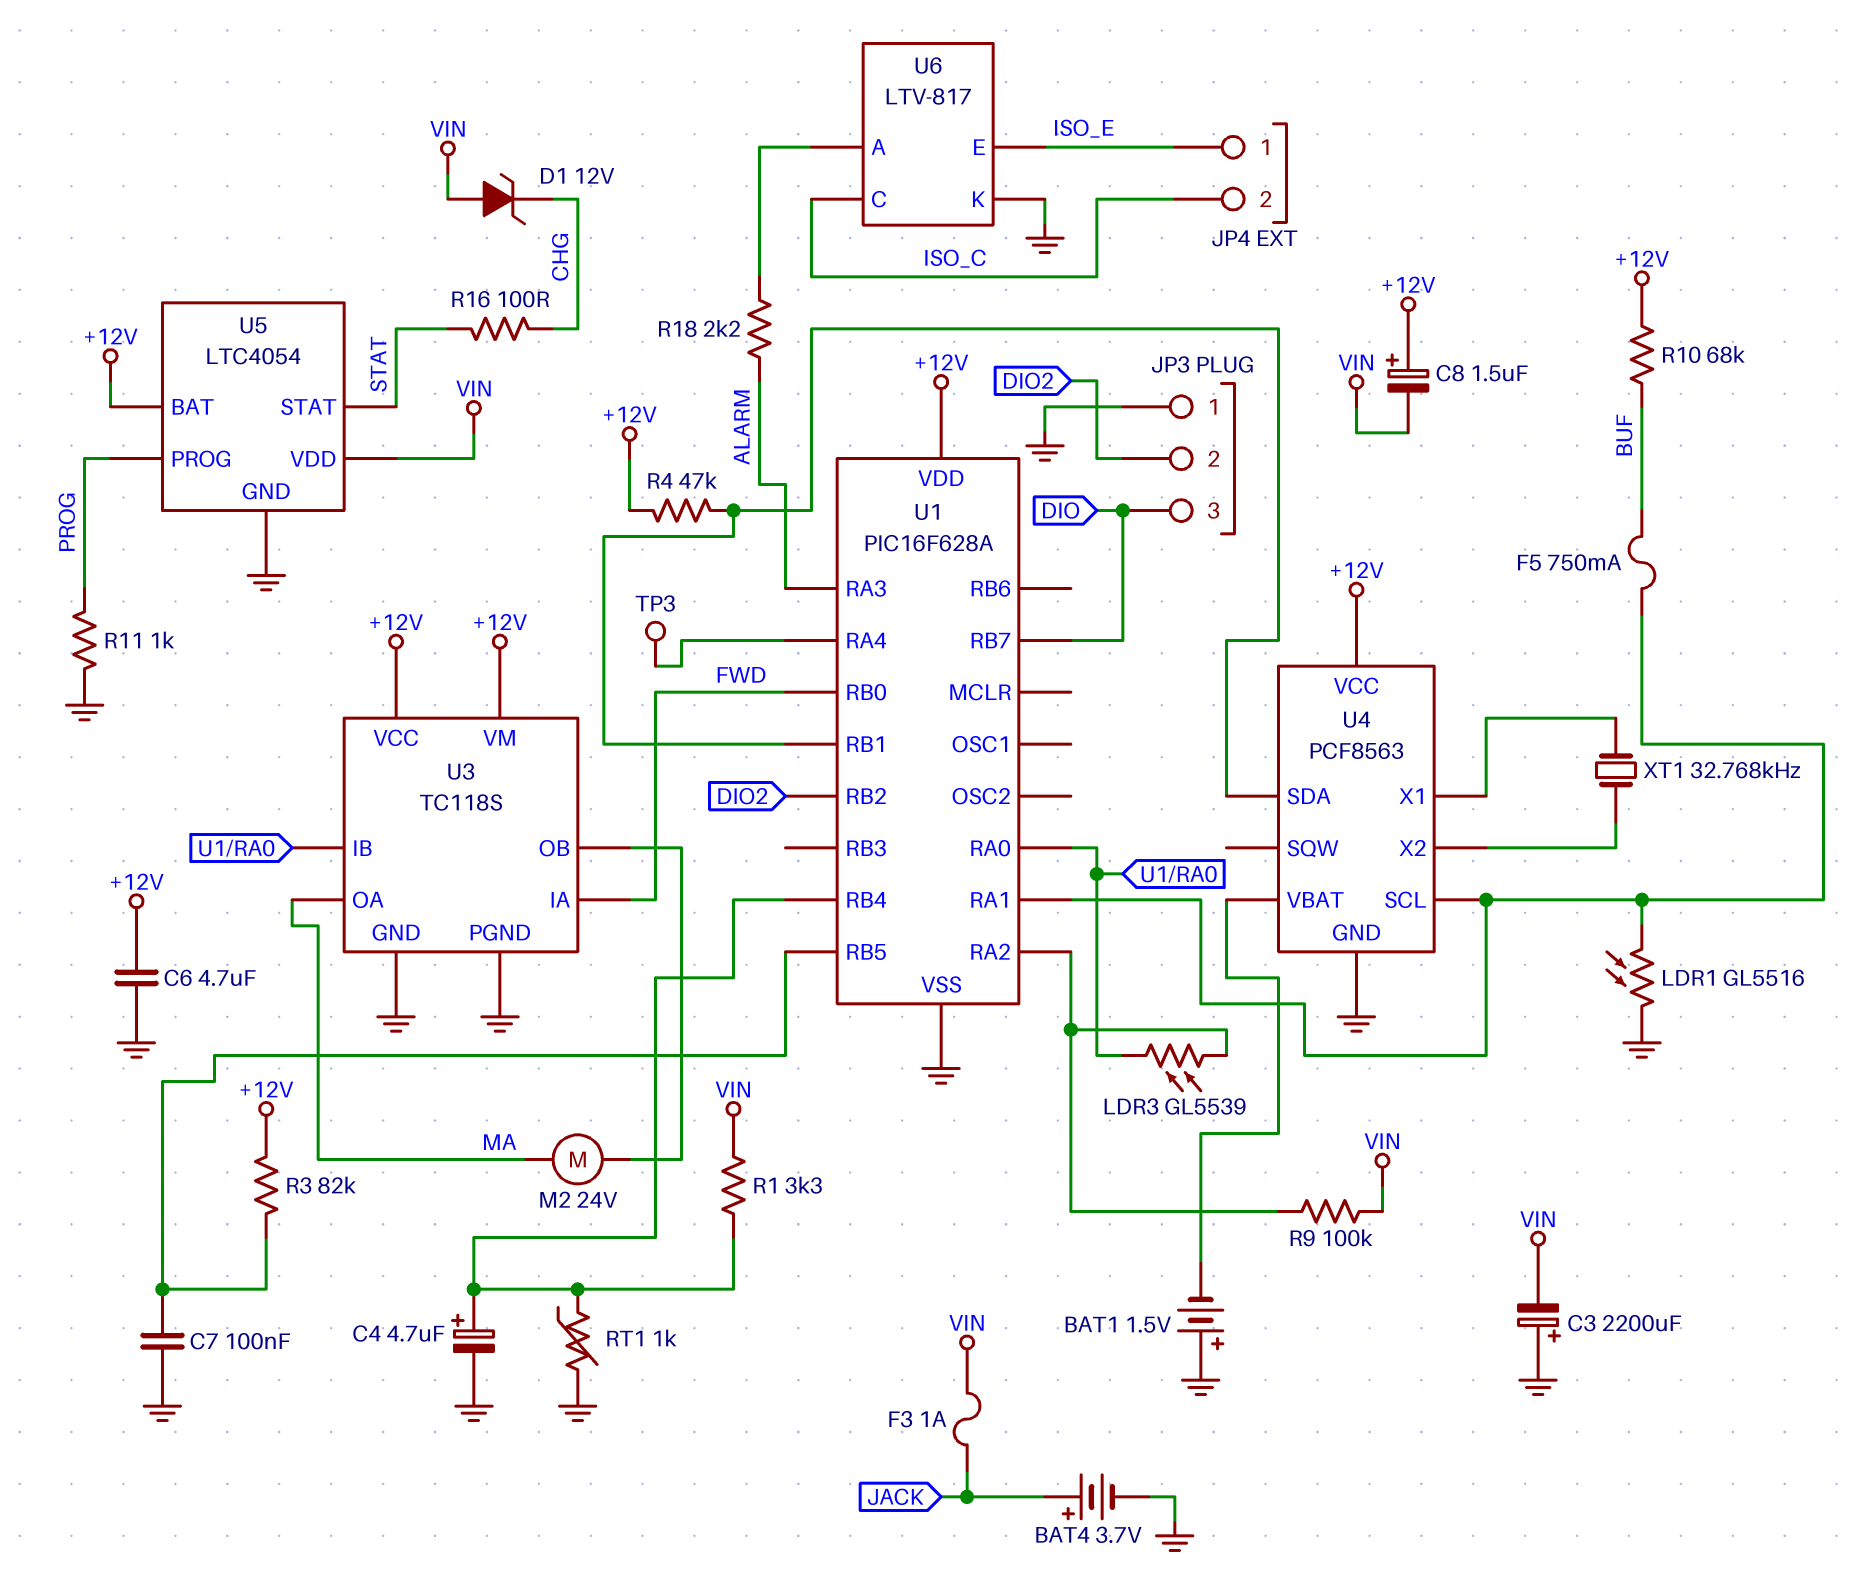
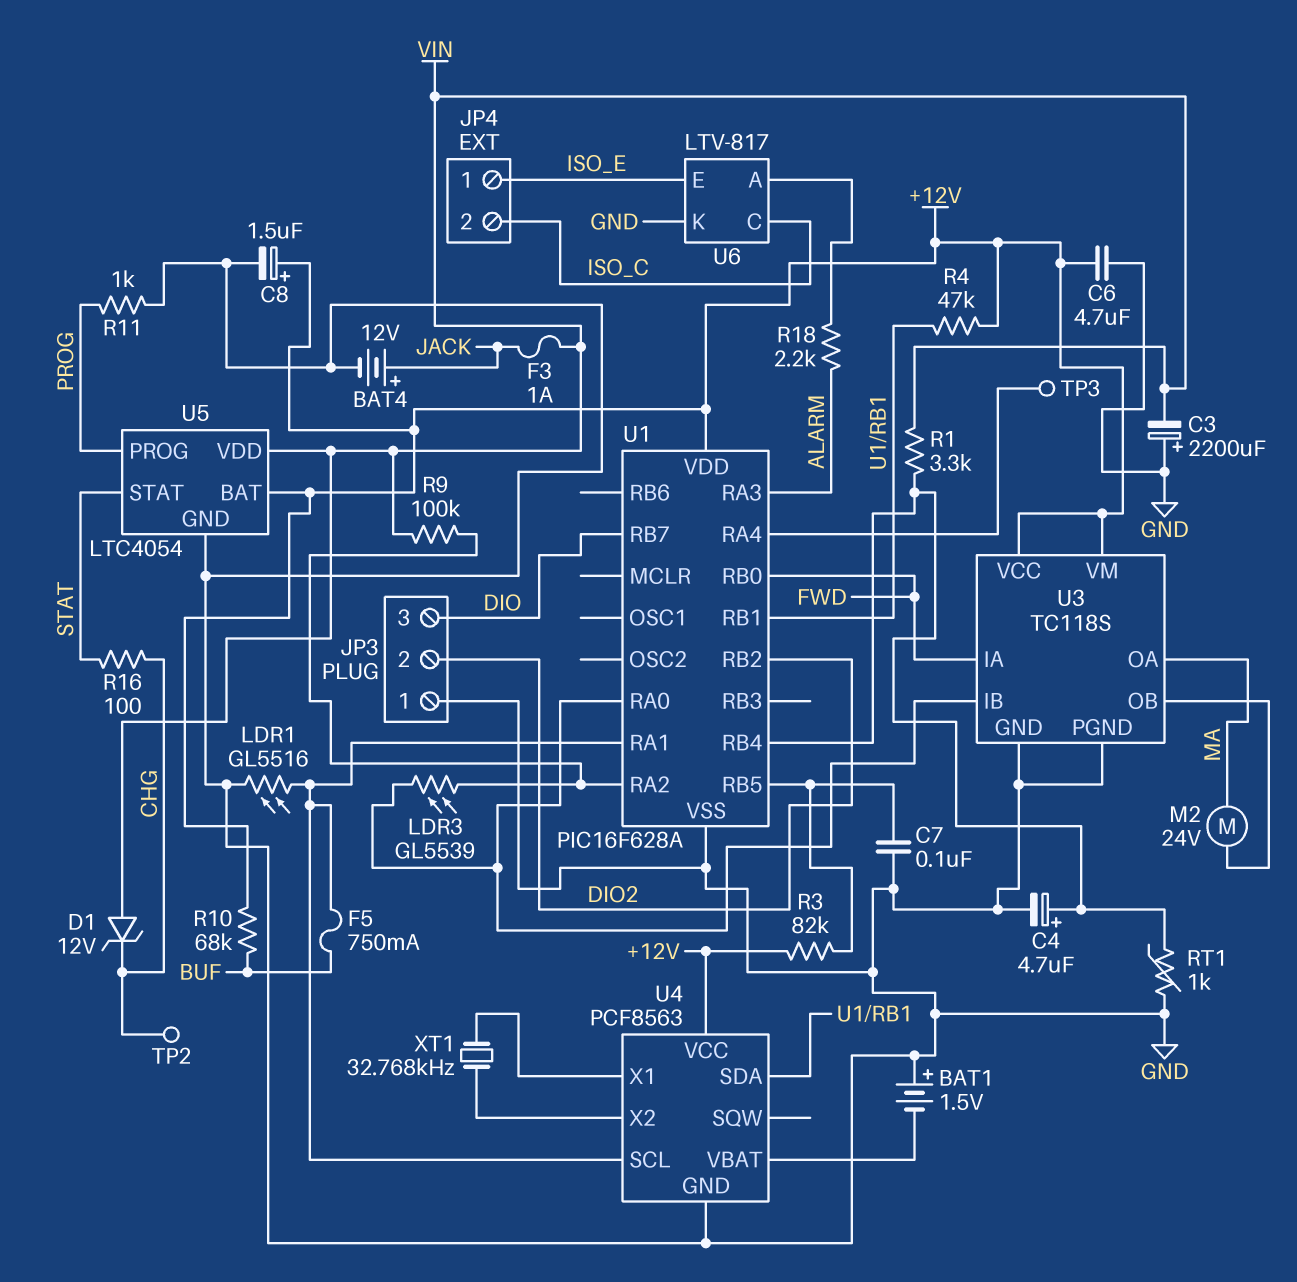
BAT4: 3.7V (plus JACK, minus GND) -> 12V (plus JACK, minus GND)
C8: 1.5uF (plus +12V, minus VIN) -> 1.5uF (plus +12V, minus GND)
TP2: none -> test point (CHG)

